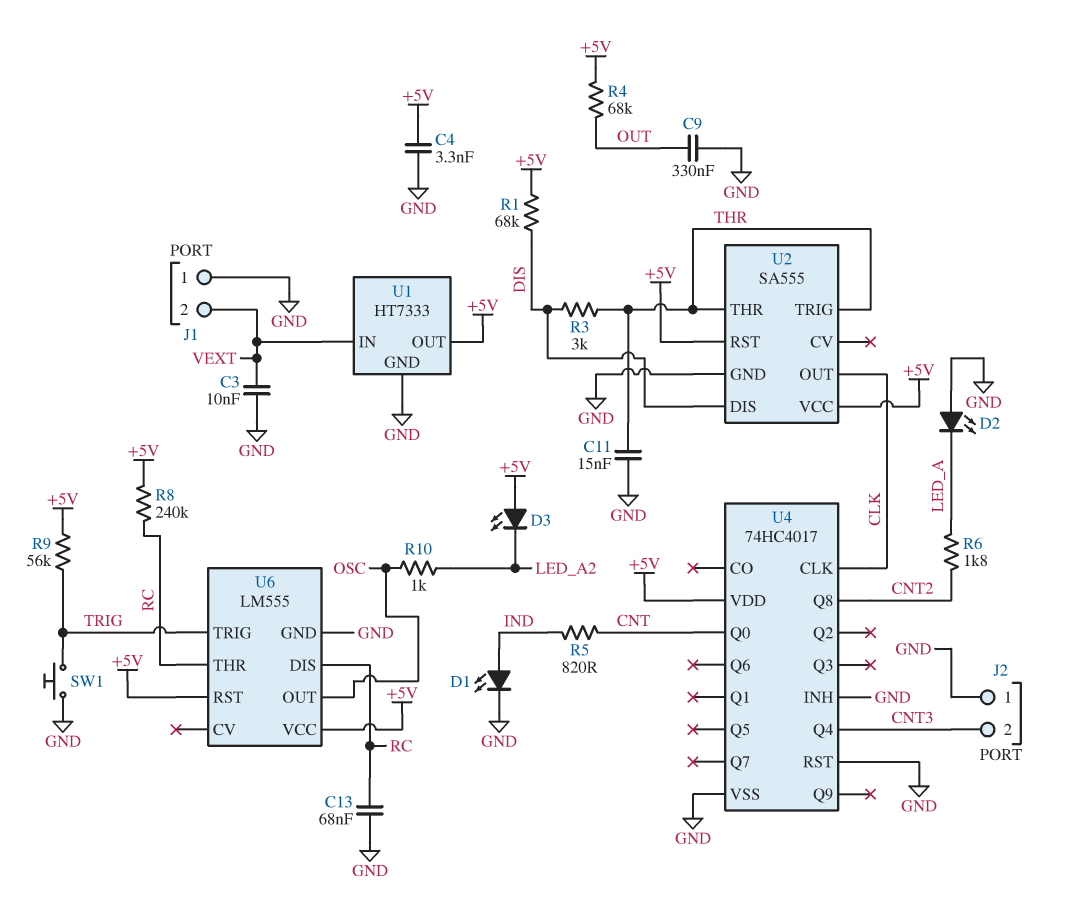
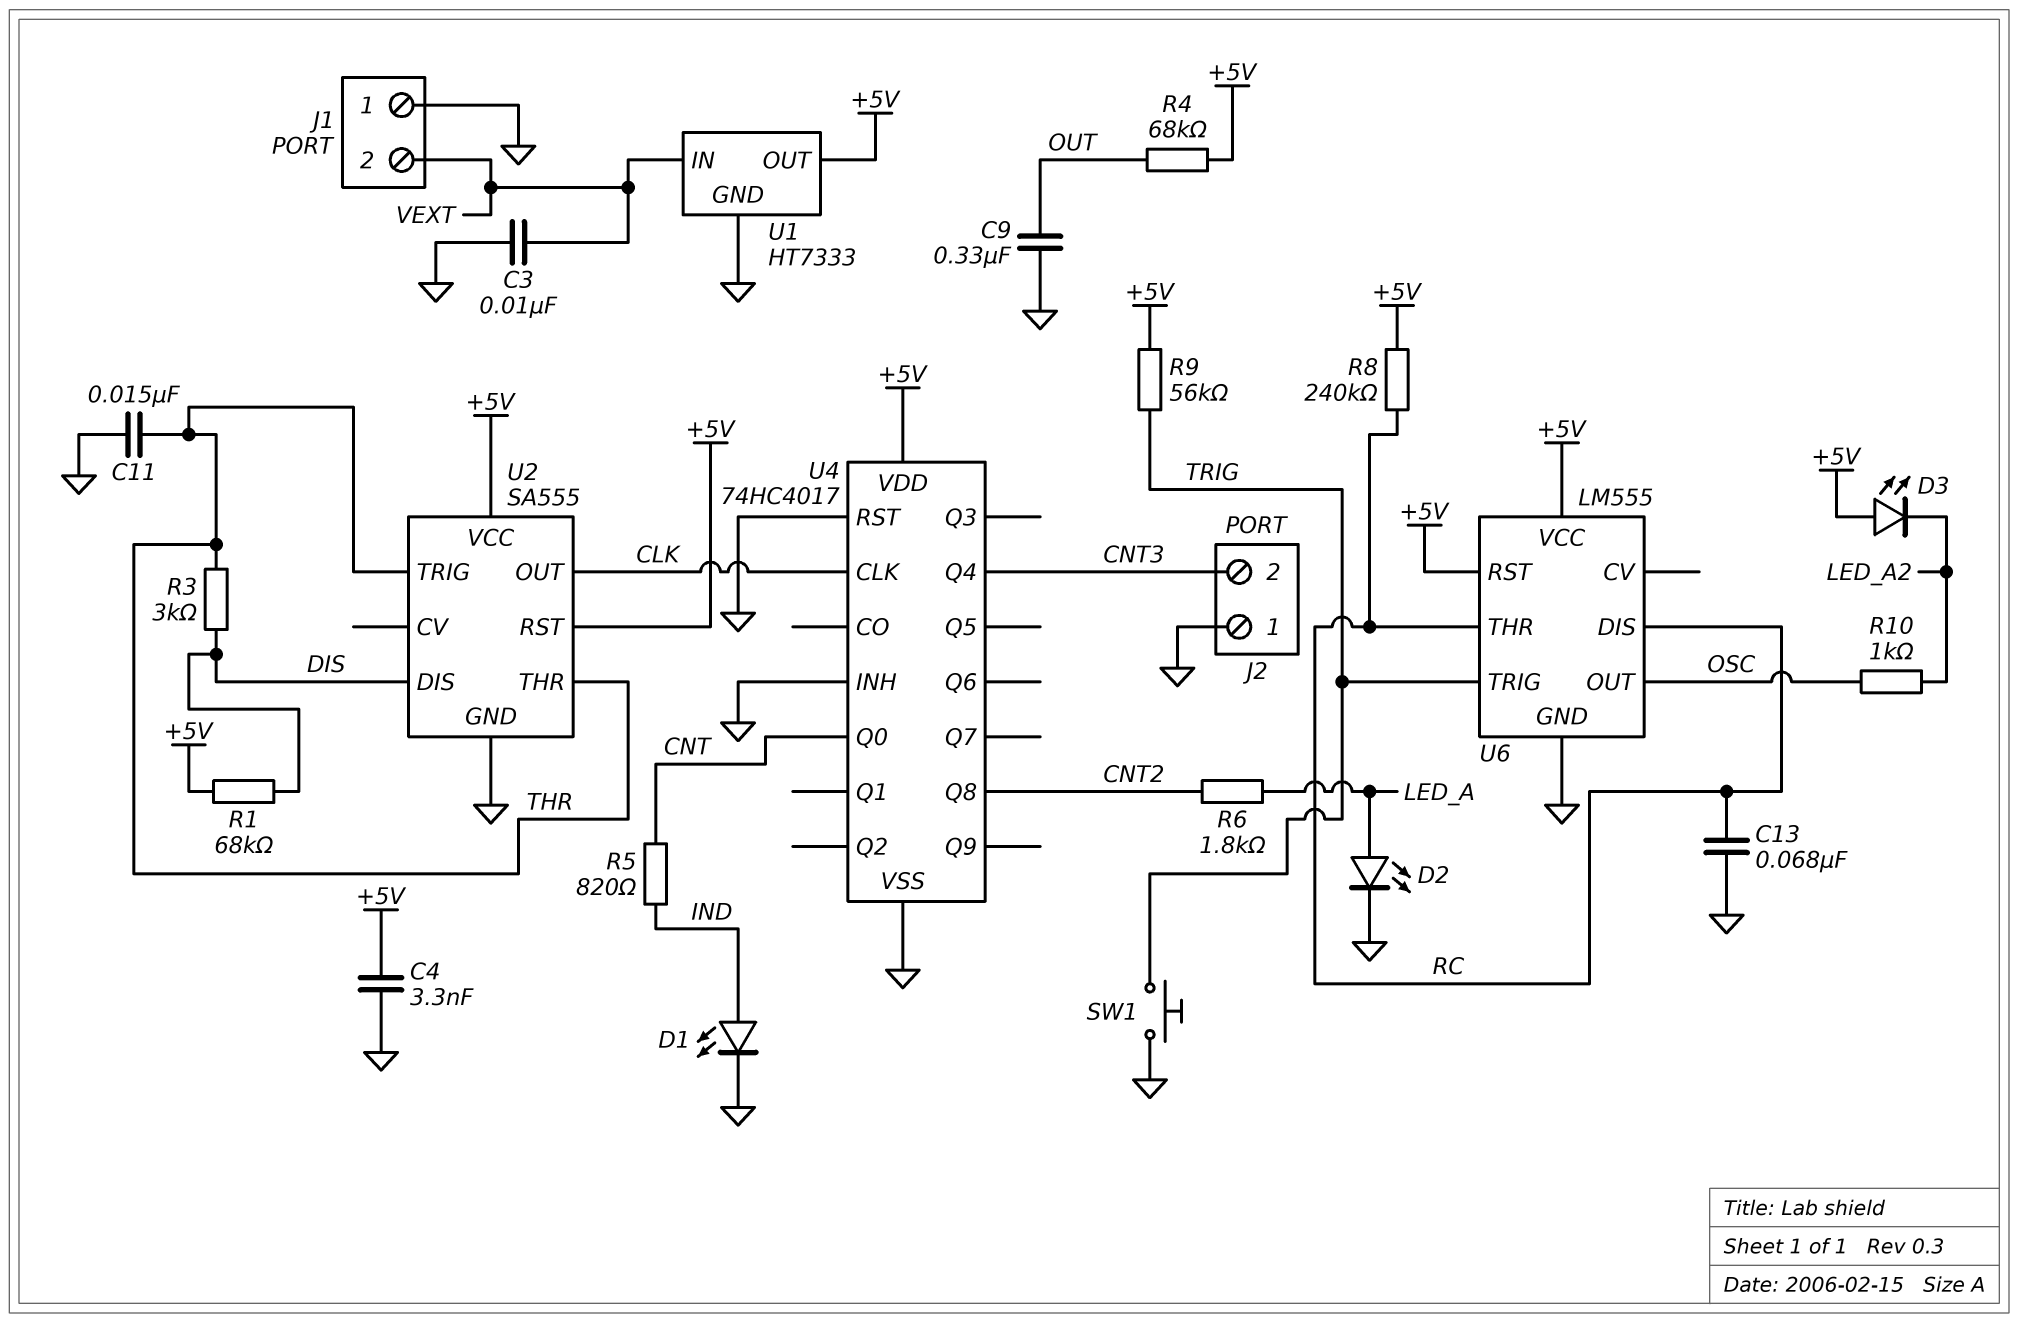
D2: LED (A GND, K LED_A) -> LED (A LED_A, K GND)

